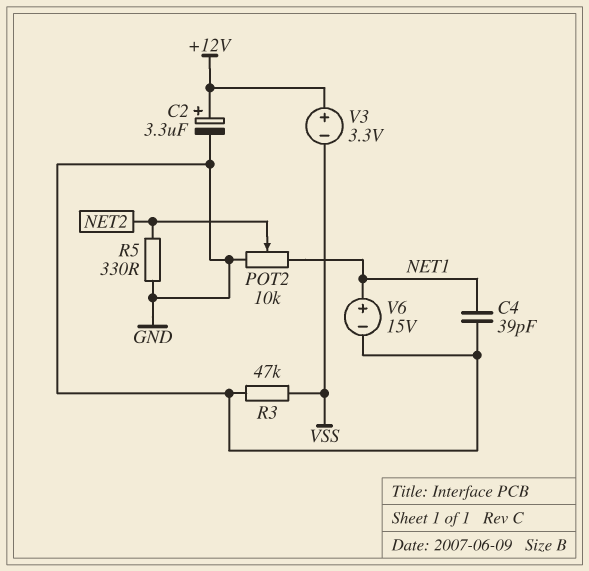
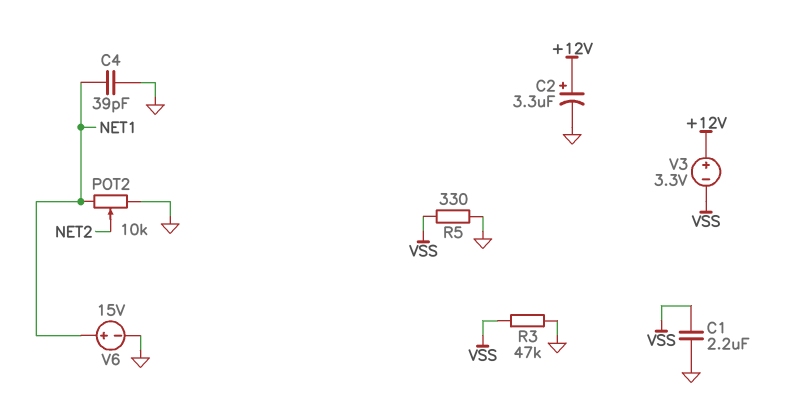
C1: none -> 2.2uF (GND, VSS)
R5: 330 (GND, NET2) -> 330 (GND, VSS)

